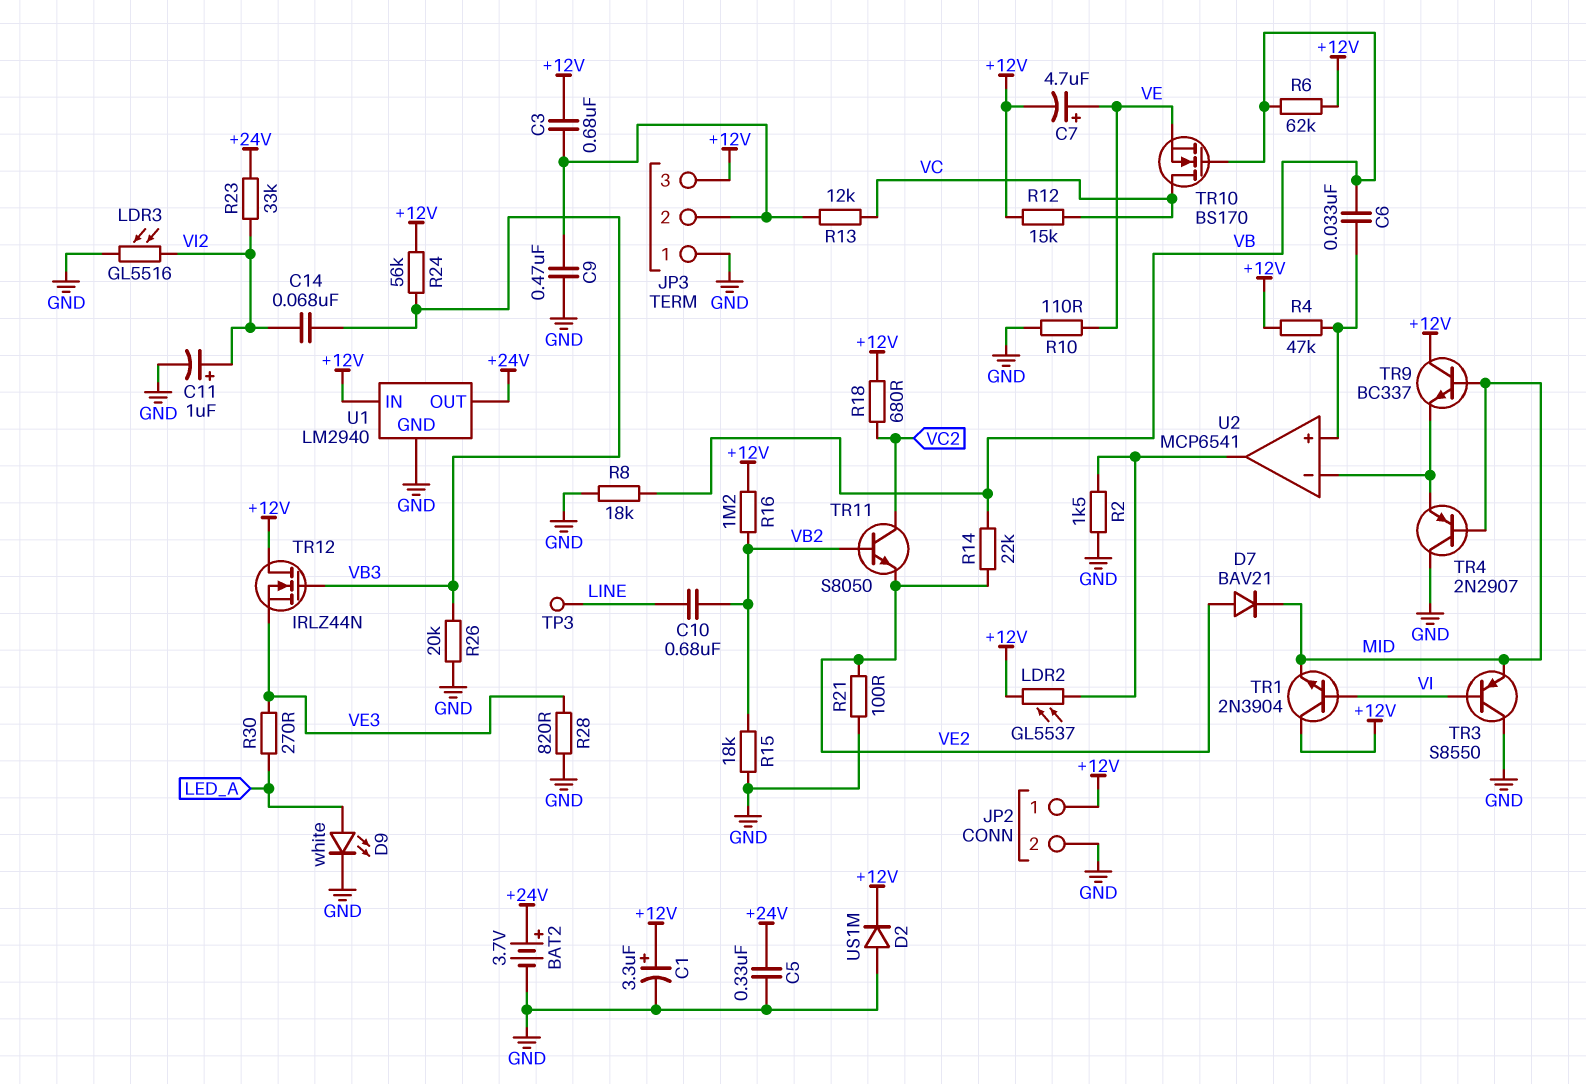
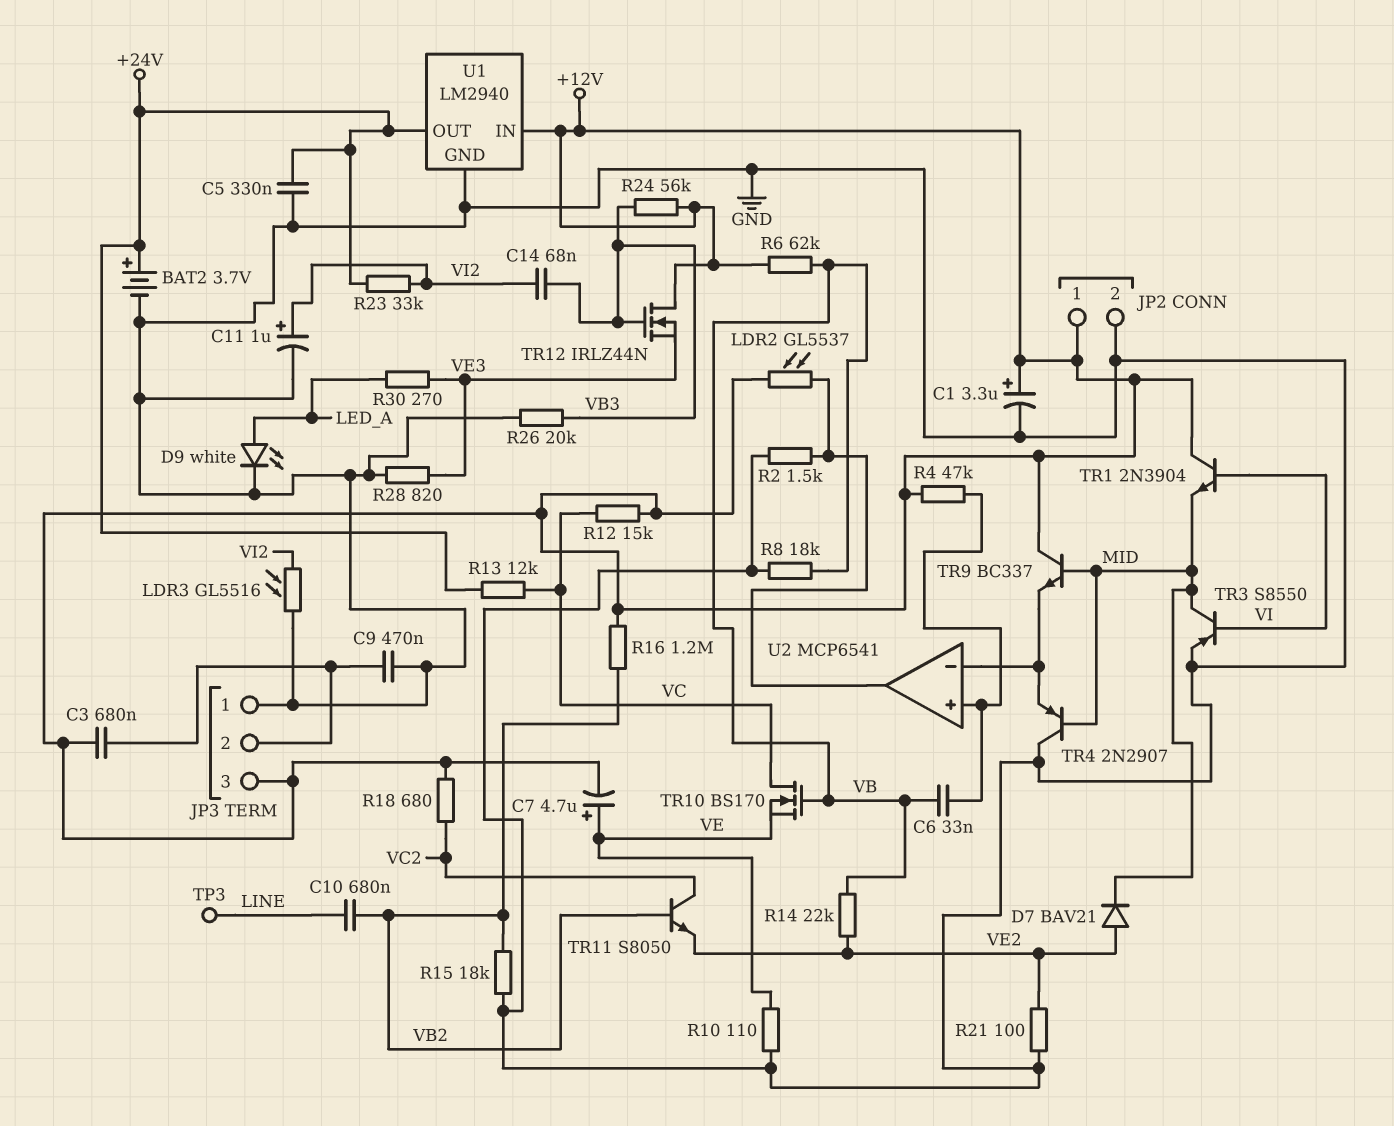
D2: diode US1M (A GND, K +12V) -> none
R13: 12k (JP3/2, VC) -> 12k (+24V, VC)
TR3: PNP S8550 (B VI, C GND, E MID) -> PNP S8550 (B VI, C MID, E GND)

